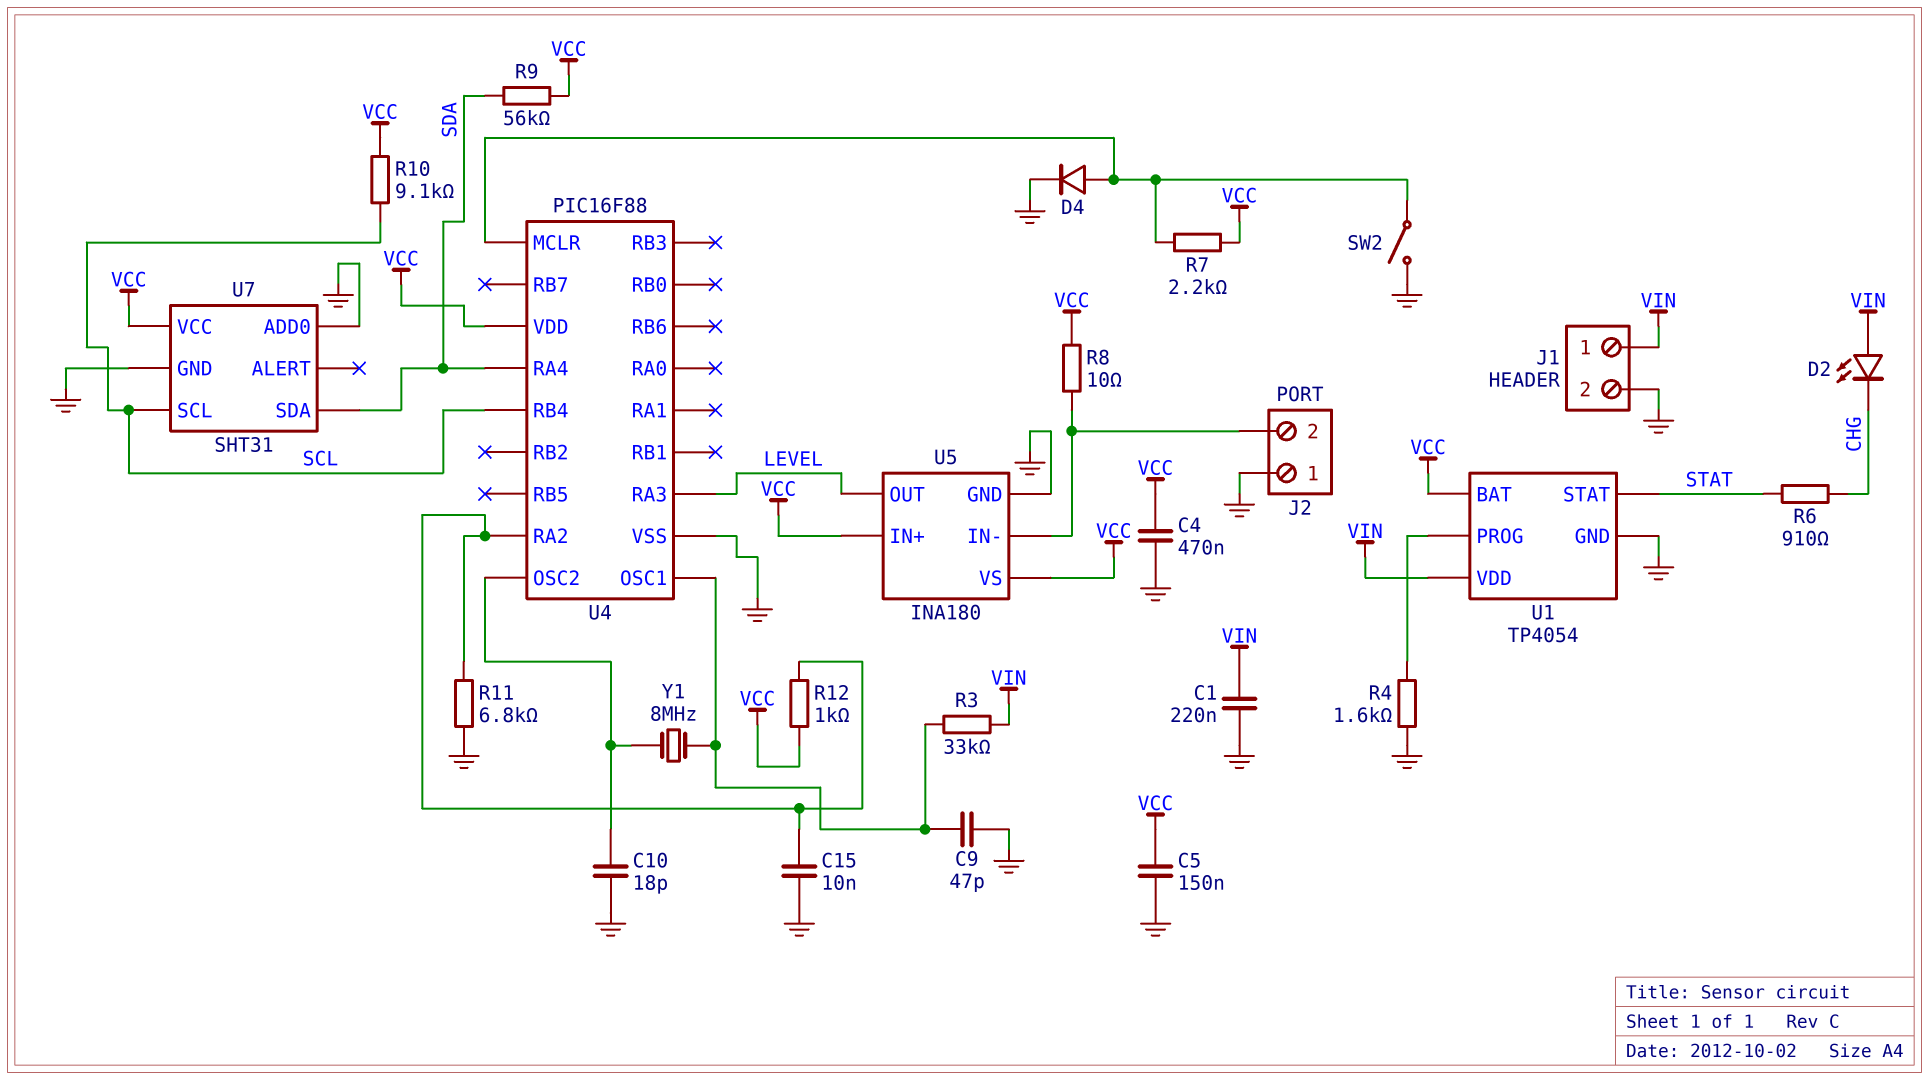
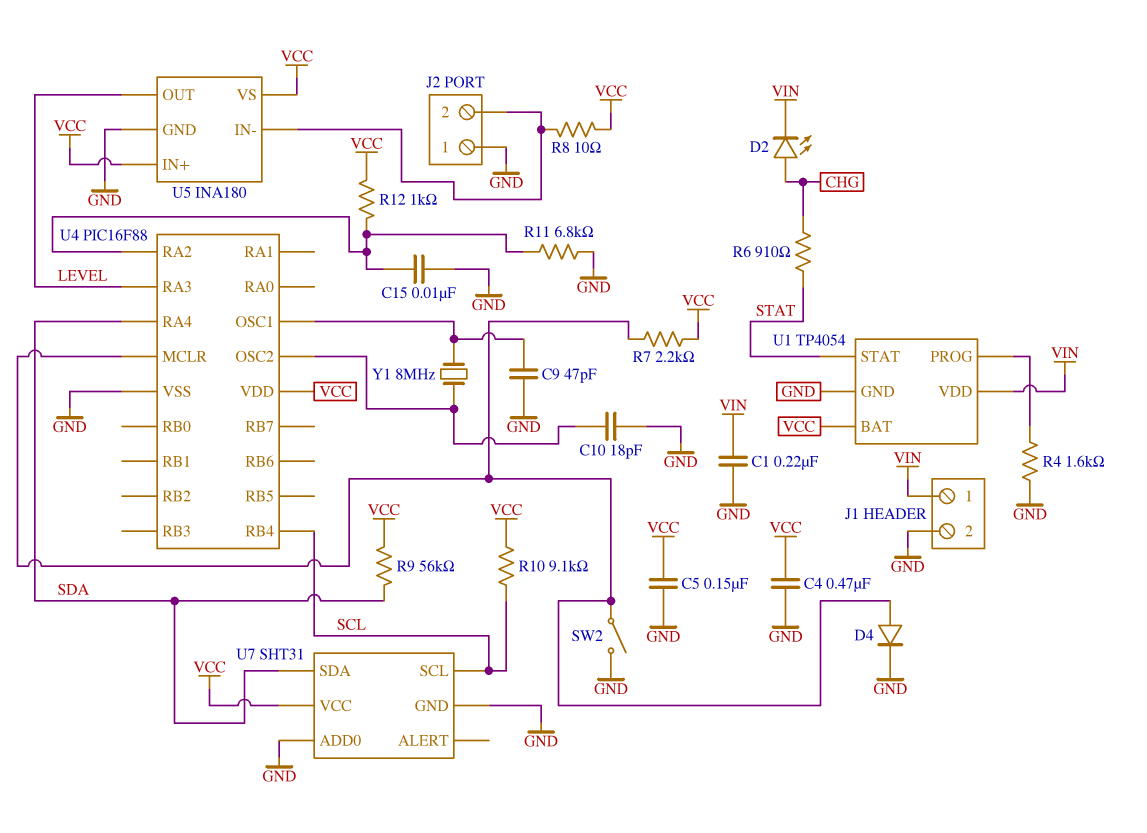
D2: LED (A VIN, K CHG) -> LED (A CHG, K VIN)
R3: 33k (U4/OSC1, VIN) -> none

